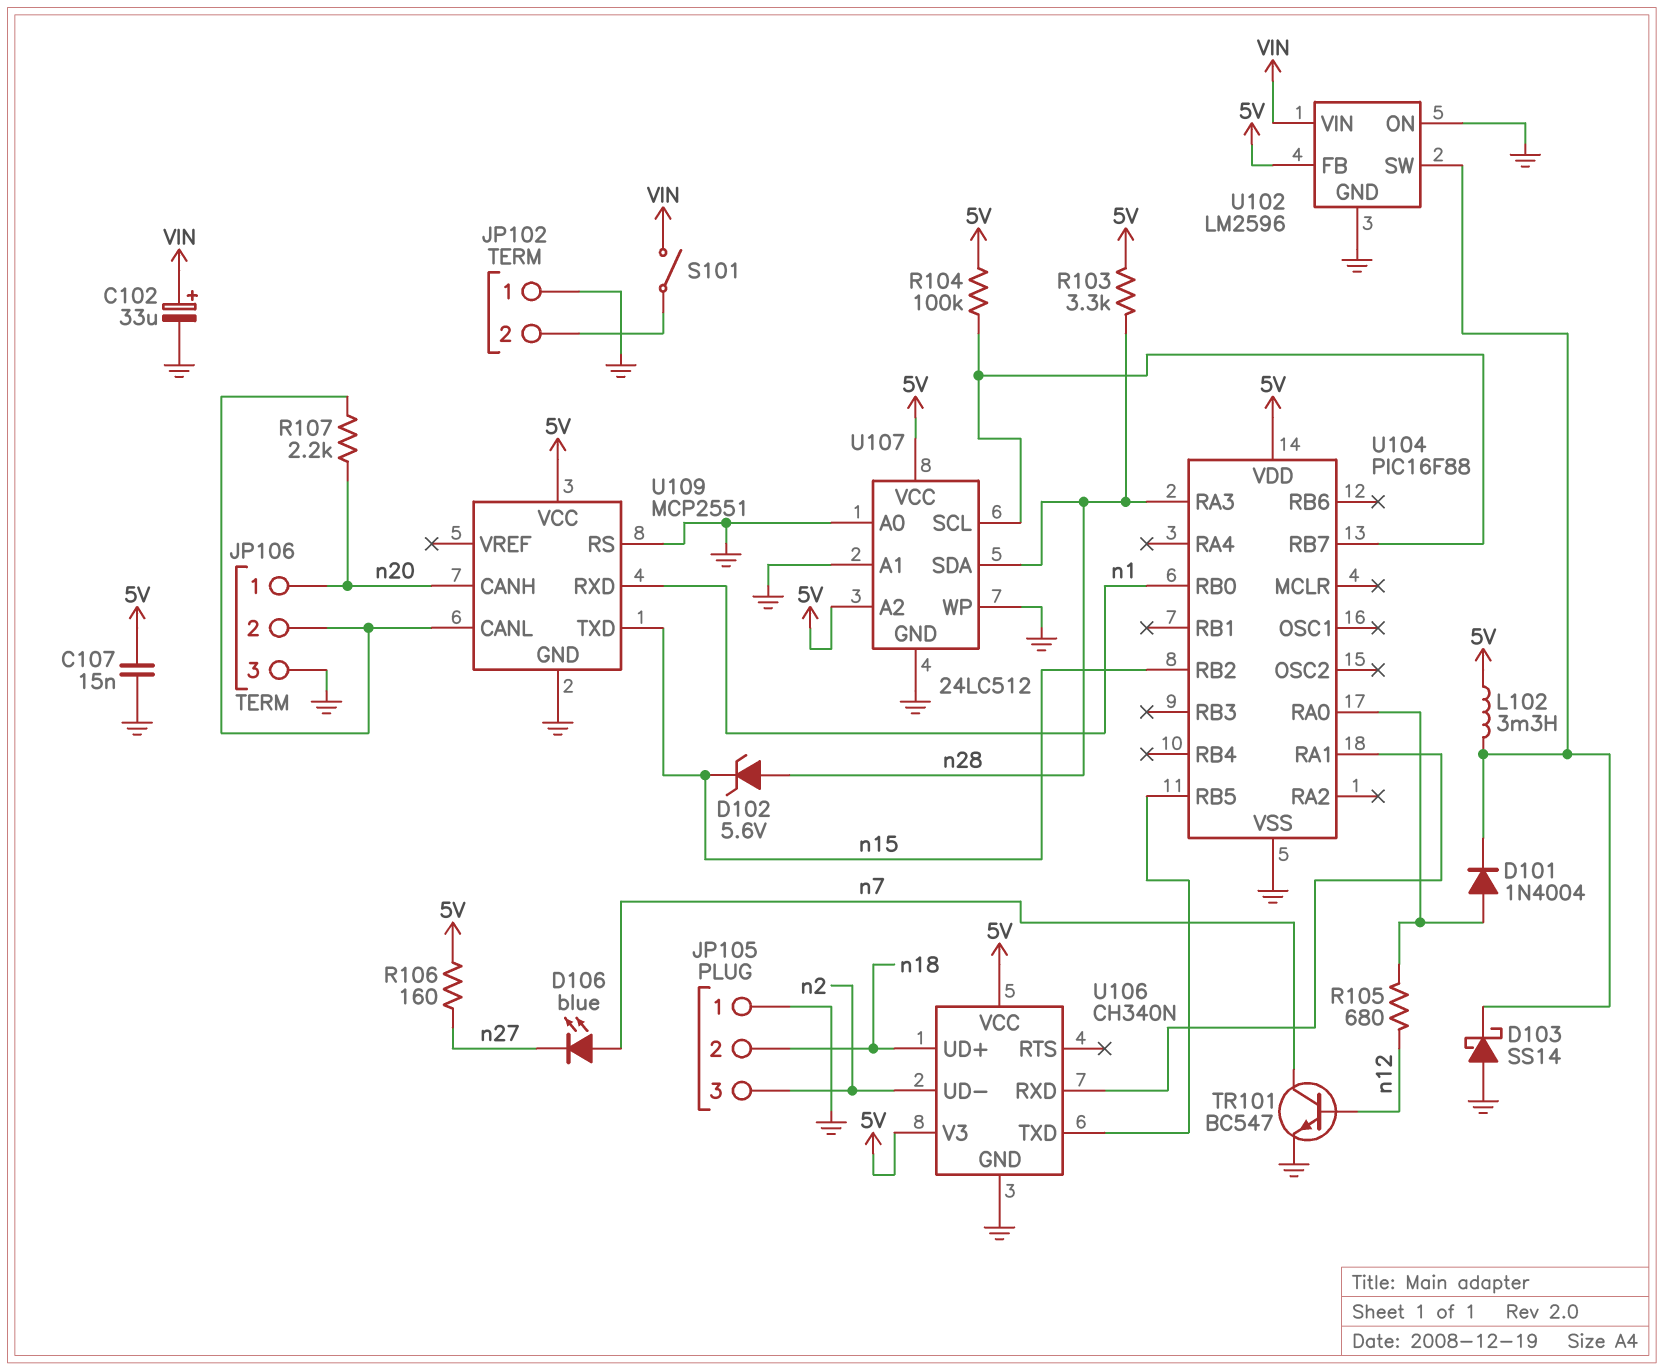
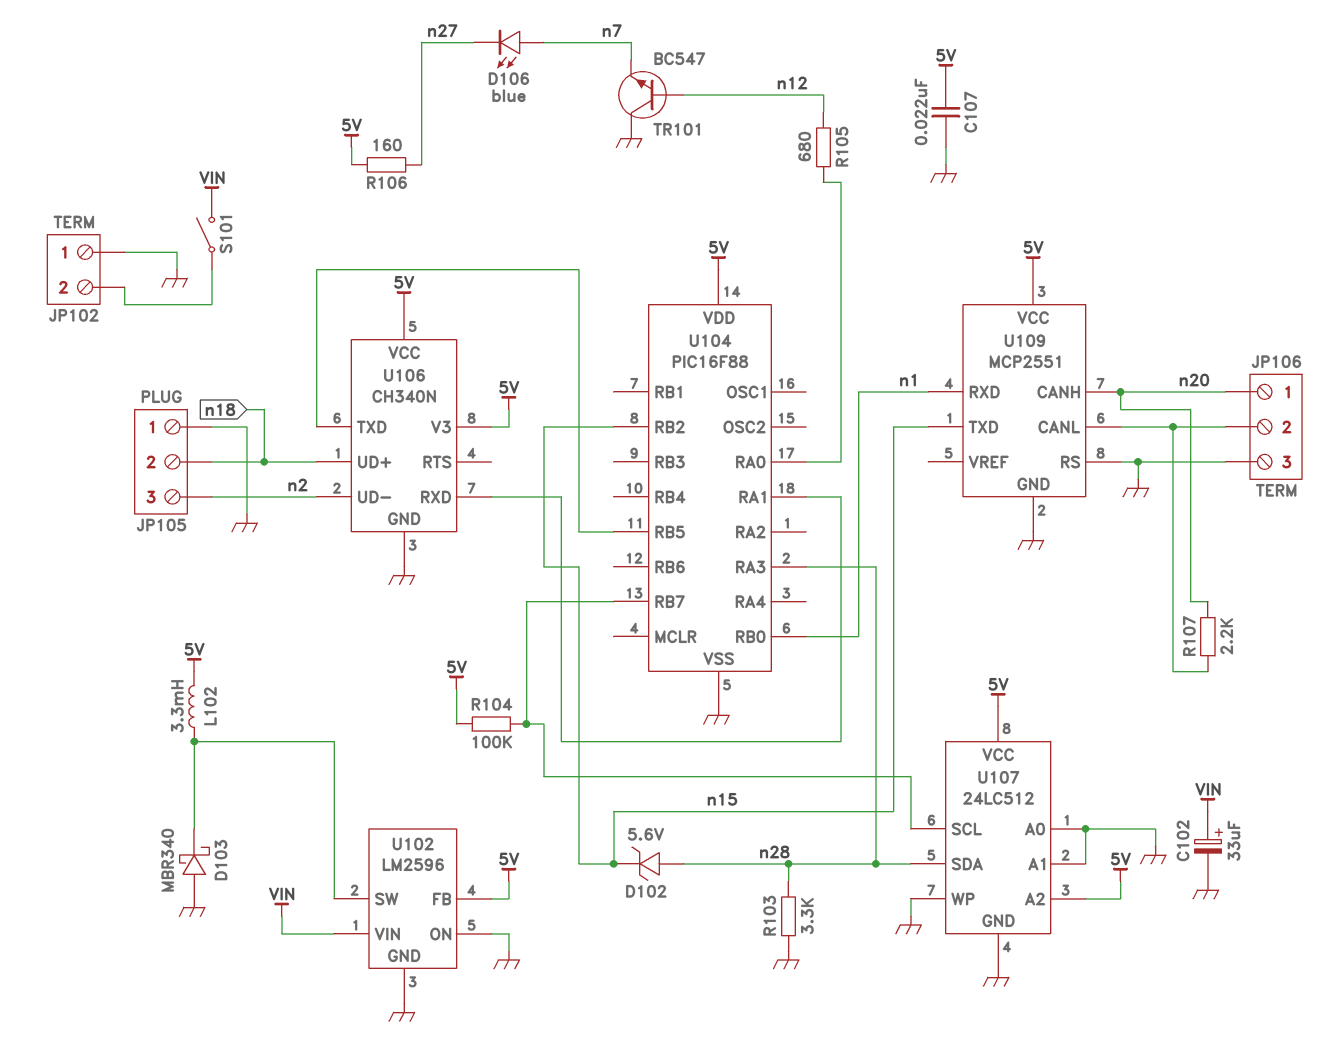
C107: 15nF (5V, GND) -> 22nF (5V, GND)
D101: diode 1N4004 (A U104/RA0, K U102/SW) -> none
D103: schottky SS14 (A GND, K U102/SW) -> schottky MBR340 (A GND, K U102/SW)
R103: 3.3k (5V, n28) -> 3.3k (GND, n28)
TR101: NPN BC547 (B n12, C n7, E GND) -> NPN BC547 (B n12, C GND, E n7)

